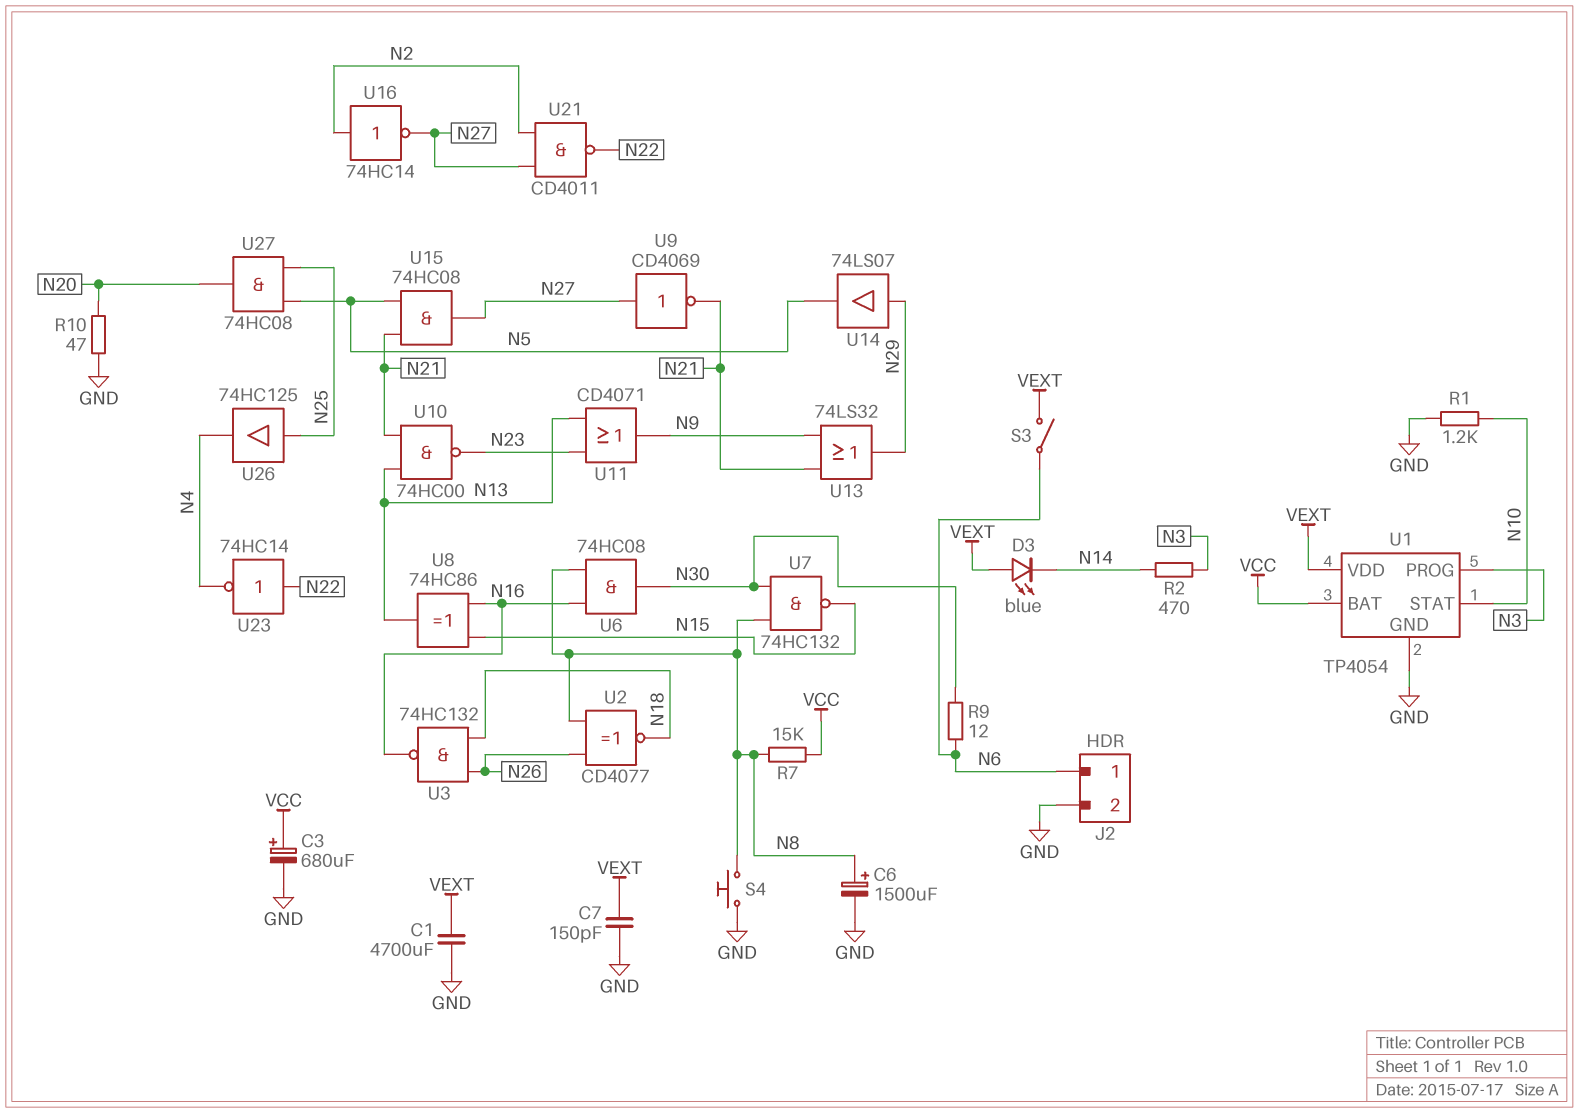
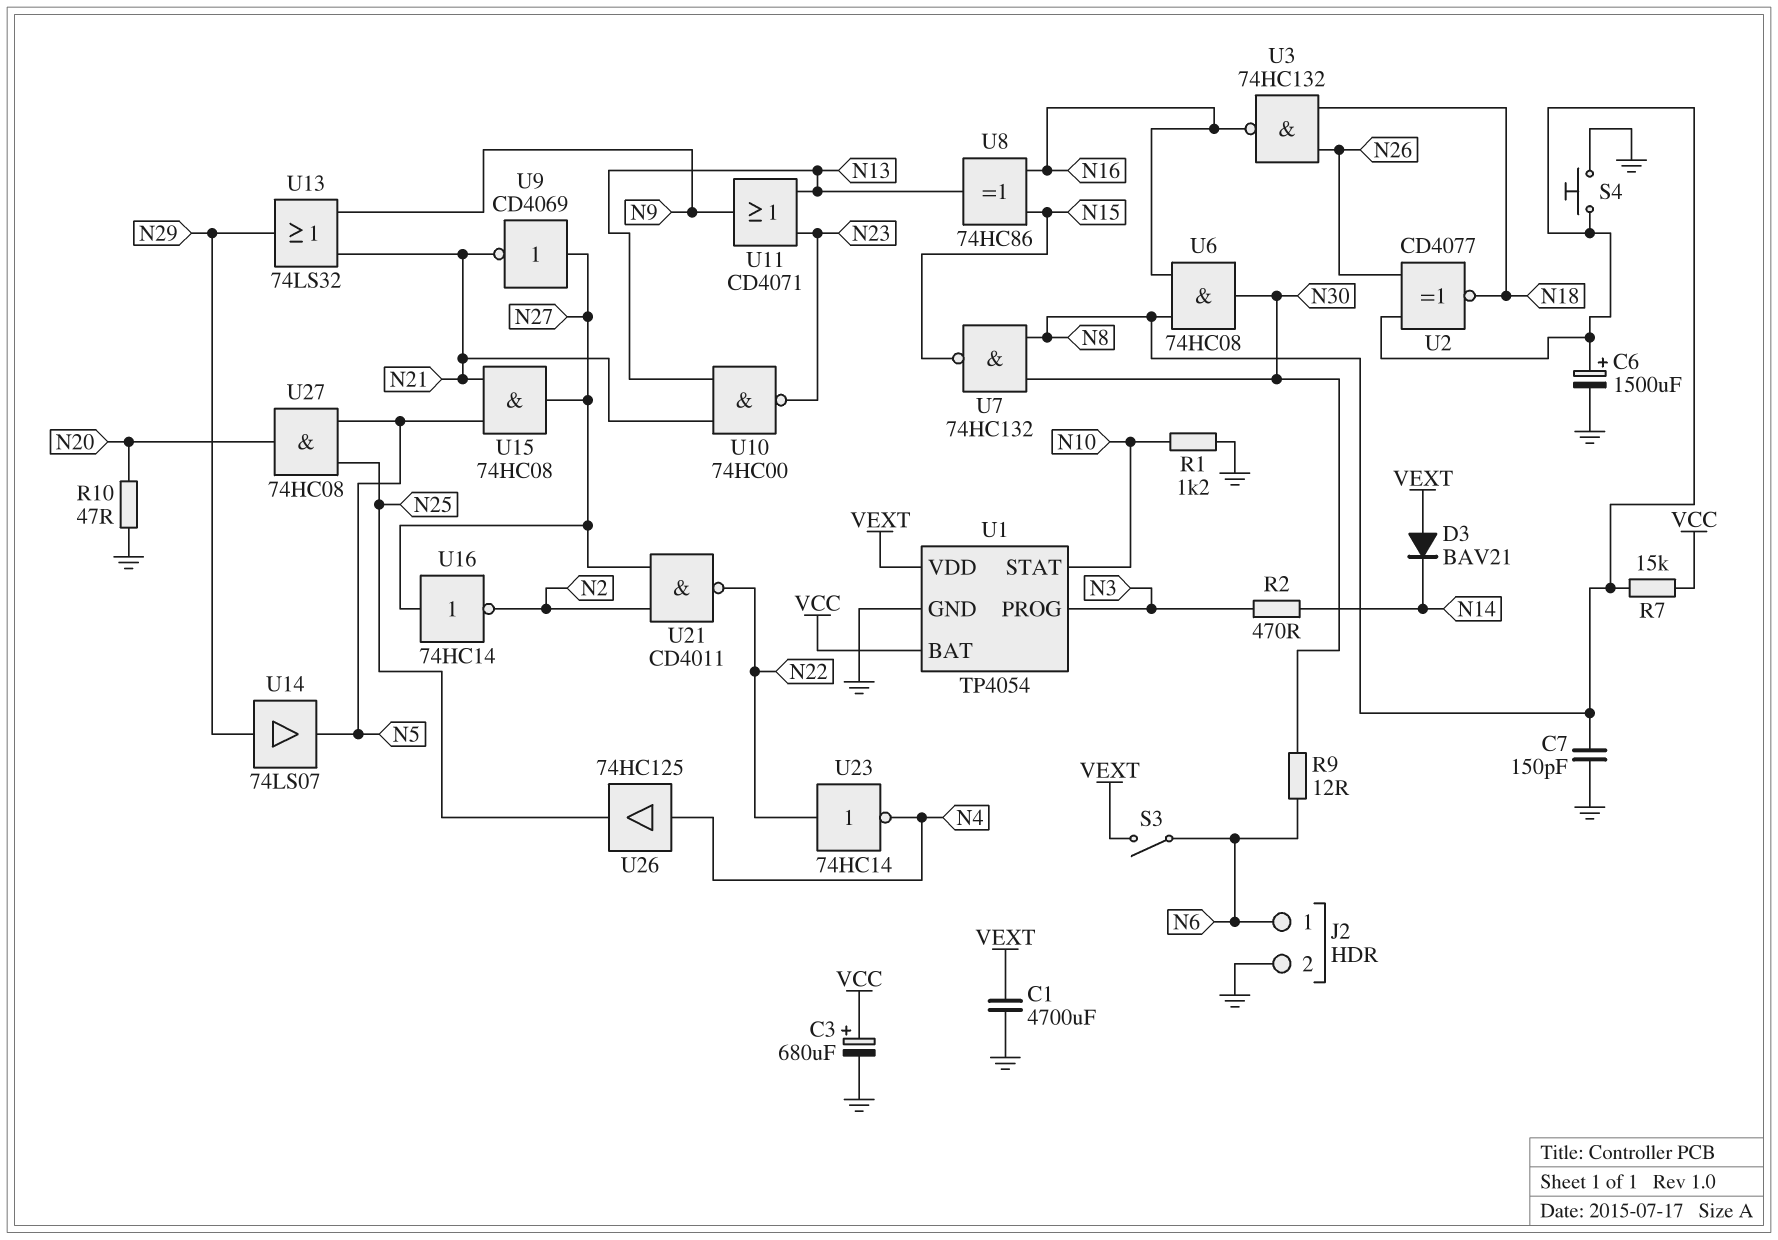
C7: 150pF (GND, VEXT) -> 150pF (GND, N8)
D3: LED blue (A VEXT, K N14) -> diode BAV21 (A VEXT, K N14)
U16: NOT 74HC14 (in N2, out N27) -> NOT 74HC14 (in N27, out N2)
U26: buffer 74HC125 (in N25, out N4) -> buffer 74HC125 (in N4, out N25)

